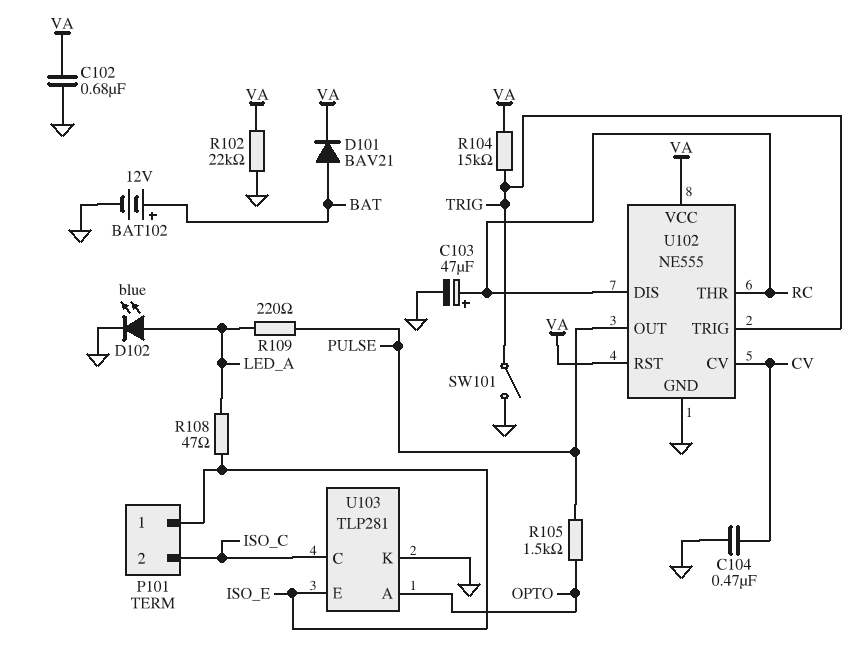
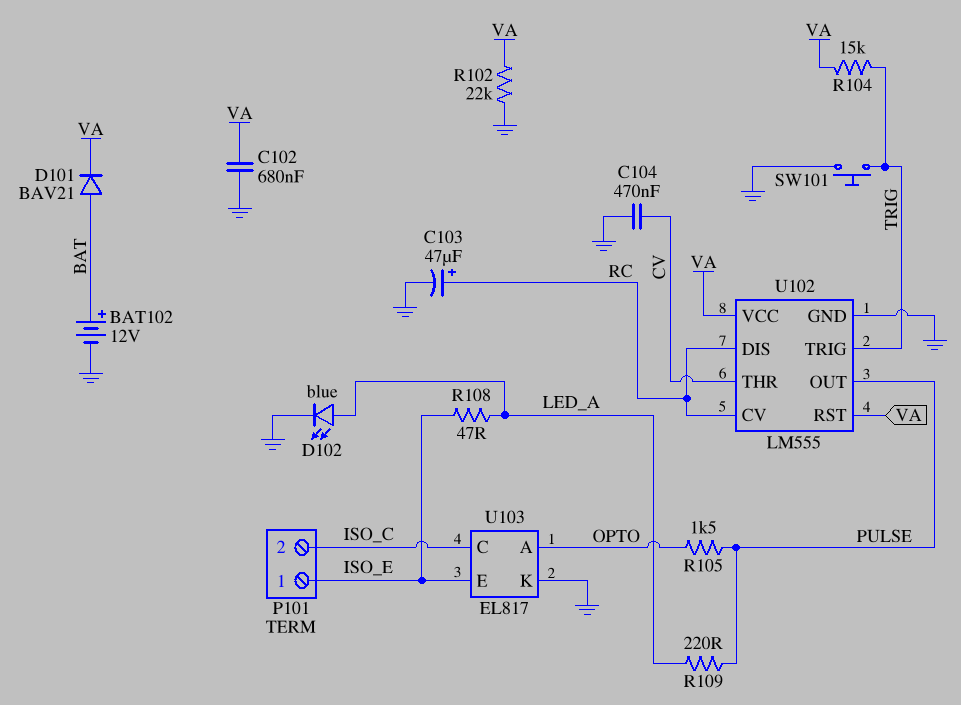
SW101: switch (GND, TRIG) -> button (GND, TRIG)
U102: NE555 -> LM555
U102 pin CV: CV -> RC
U102 pin THR: RC -> CV
U103: TLP281 -> EL817

